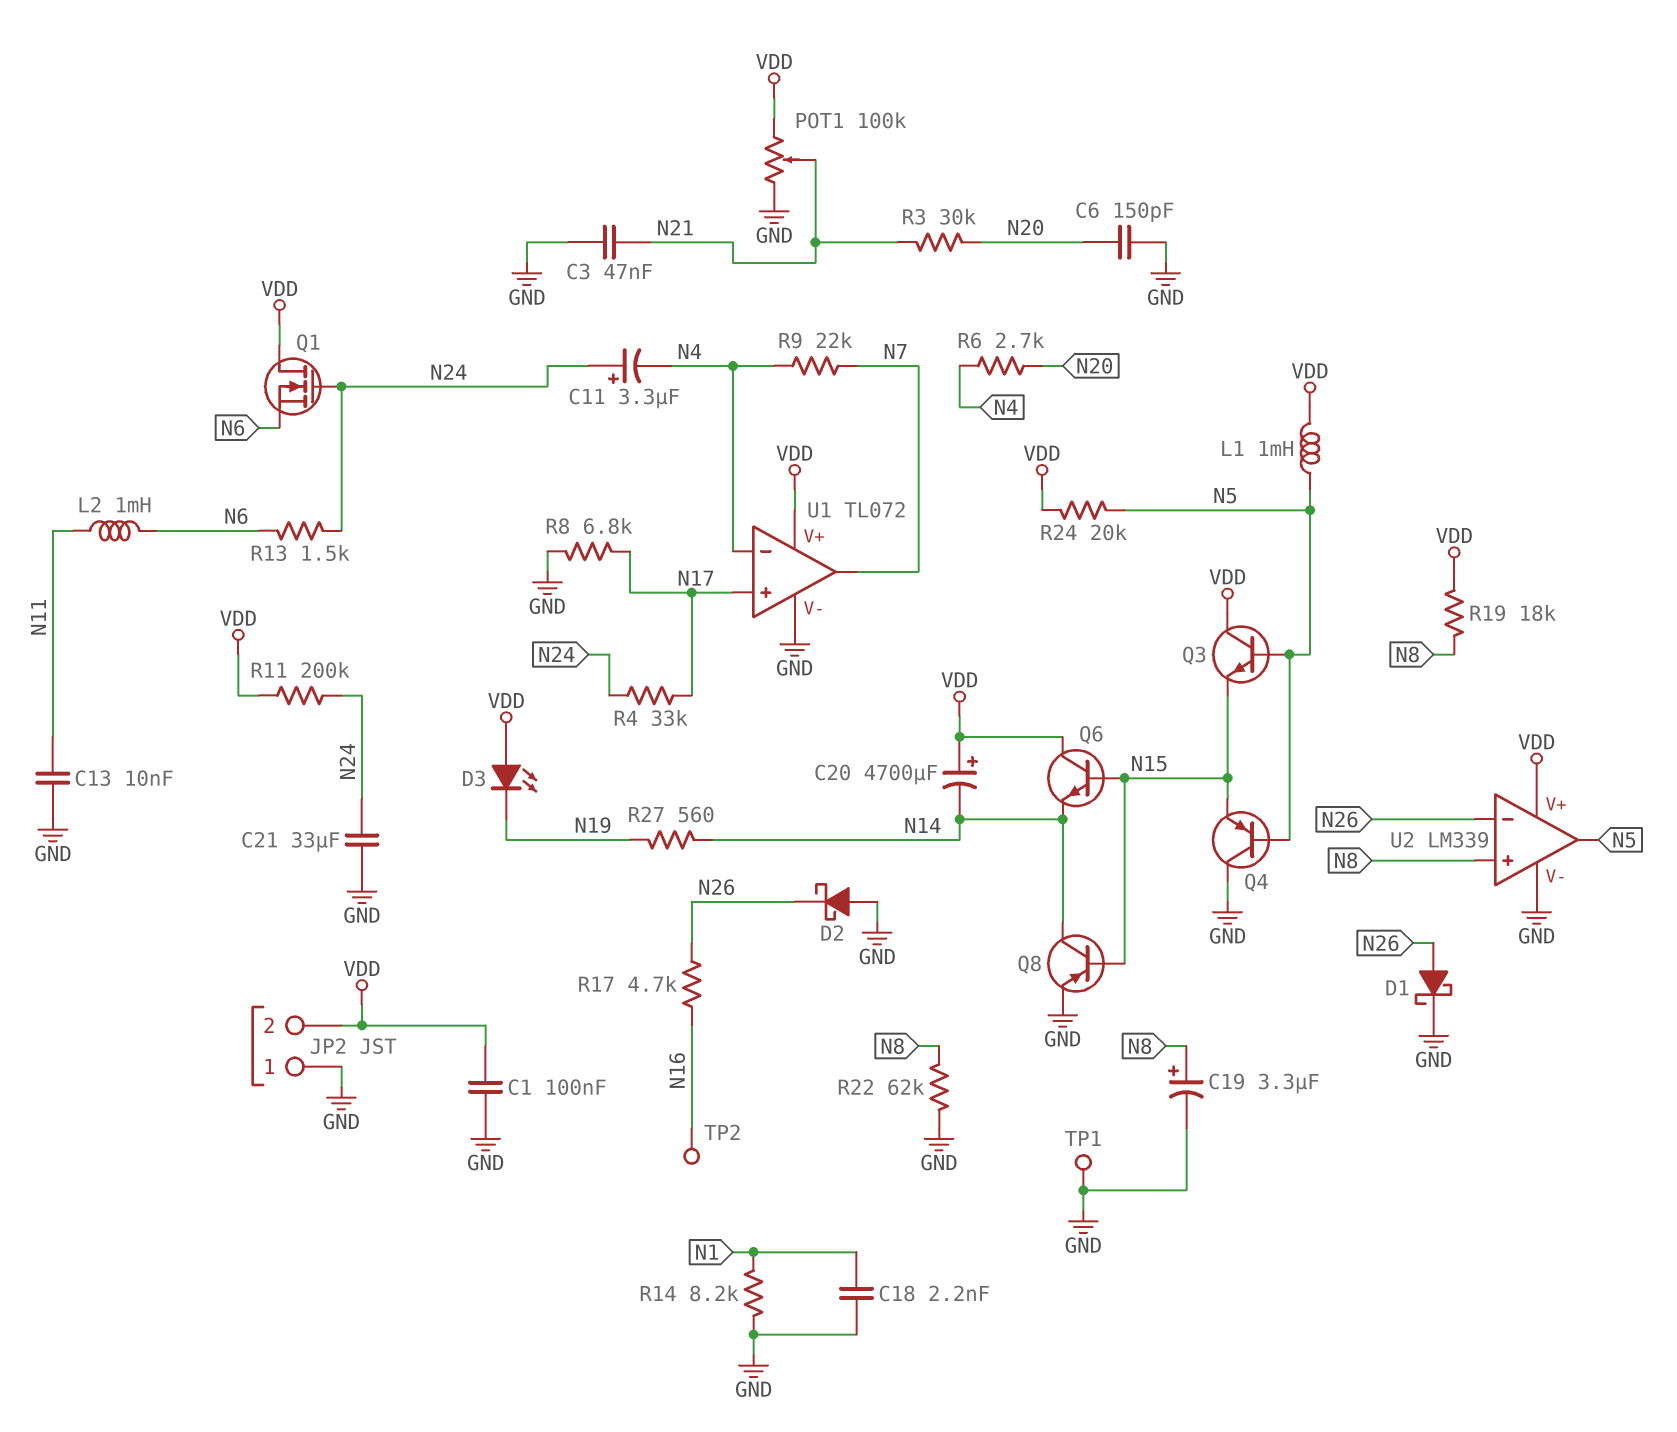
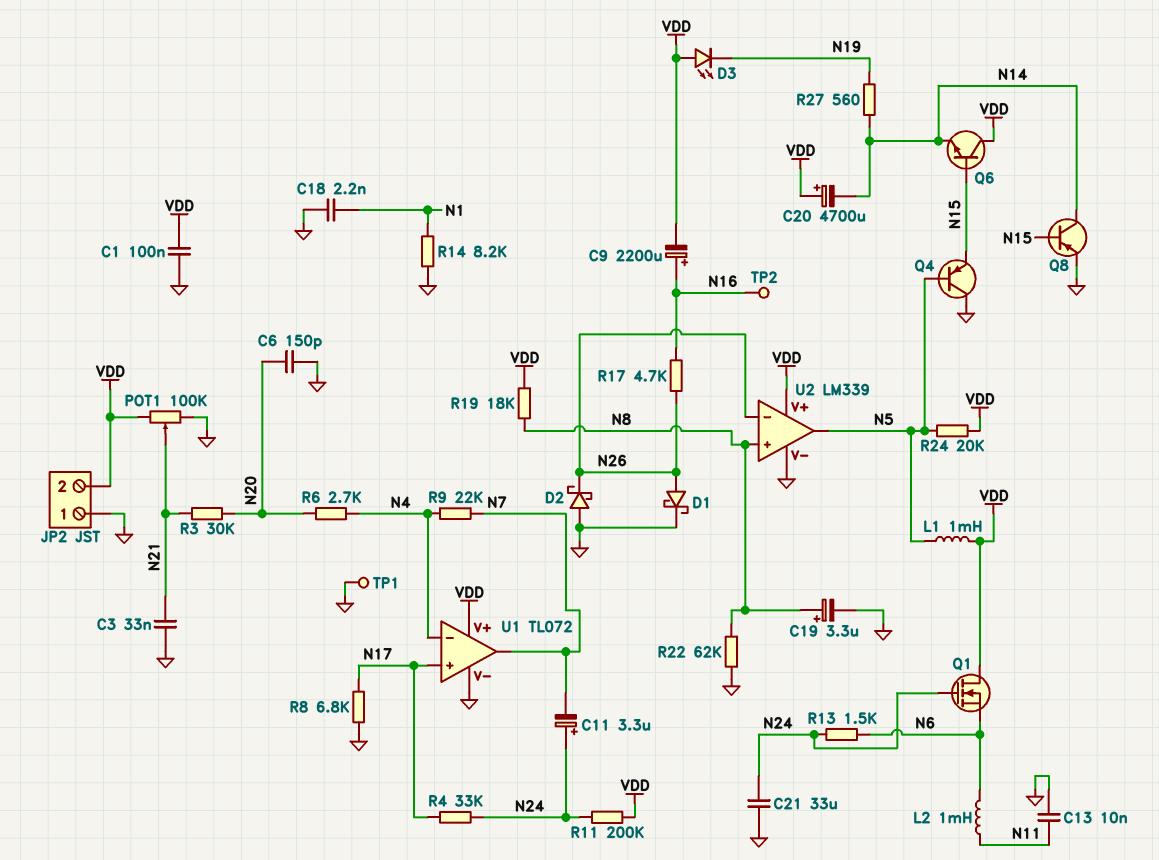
C3: 47nF (GND, N21) -> 33nF (GND, N21)
C9: none -> 2200uF (plus N16, minus VDD)
C11: 3.3uF (plus N24, minus N4) -> 3.3uF (plus N24, minus N7)
Q3: NPN (B N5, C VDD, E N15) -> none

